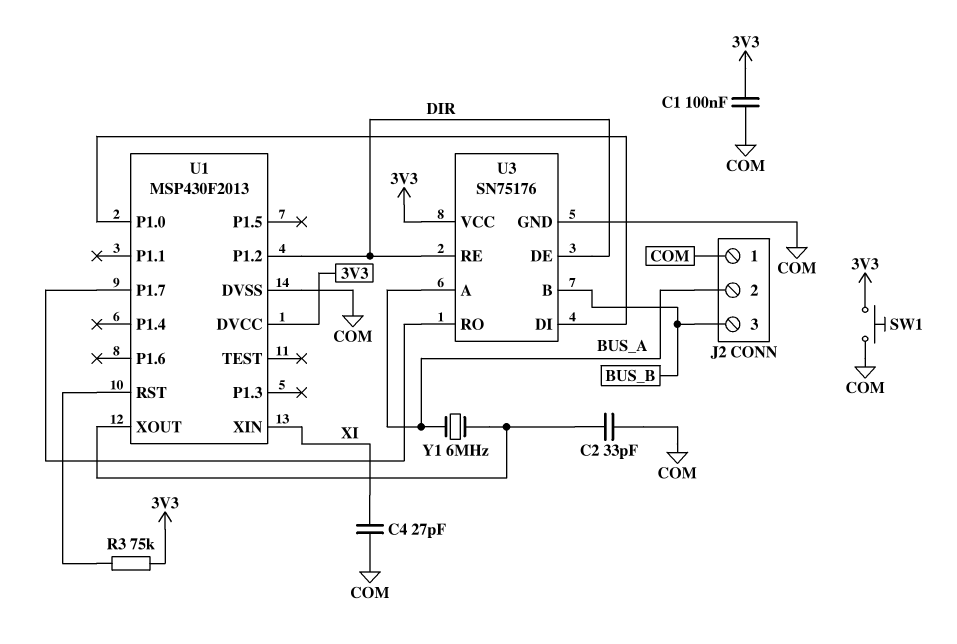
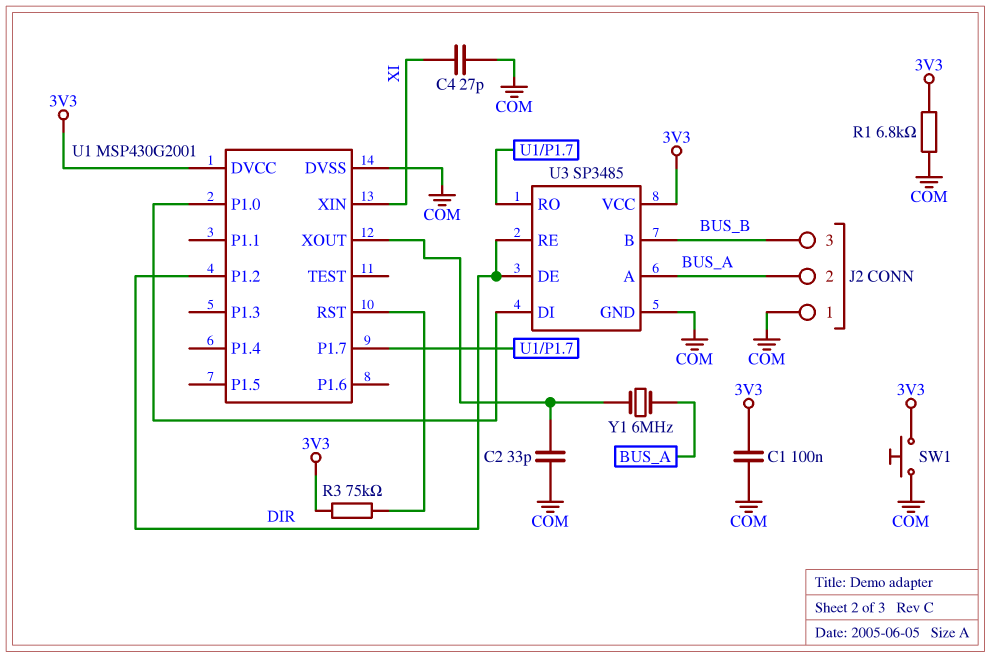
R1: none -> 6.8k (3V3, COM)
U1: MSP430F2013 -> MSP430G2001
U3: SN75176 -> SP3485

